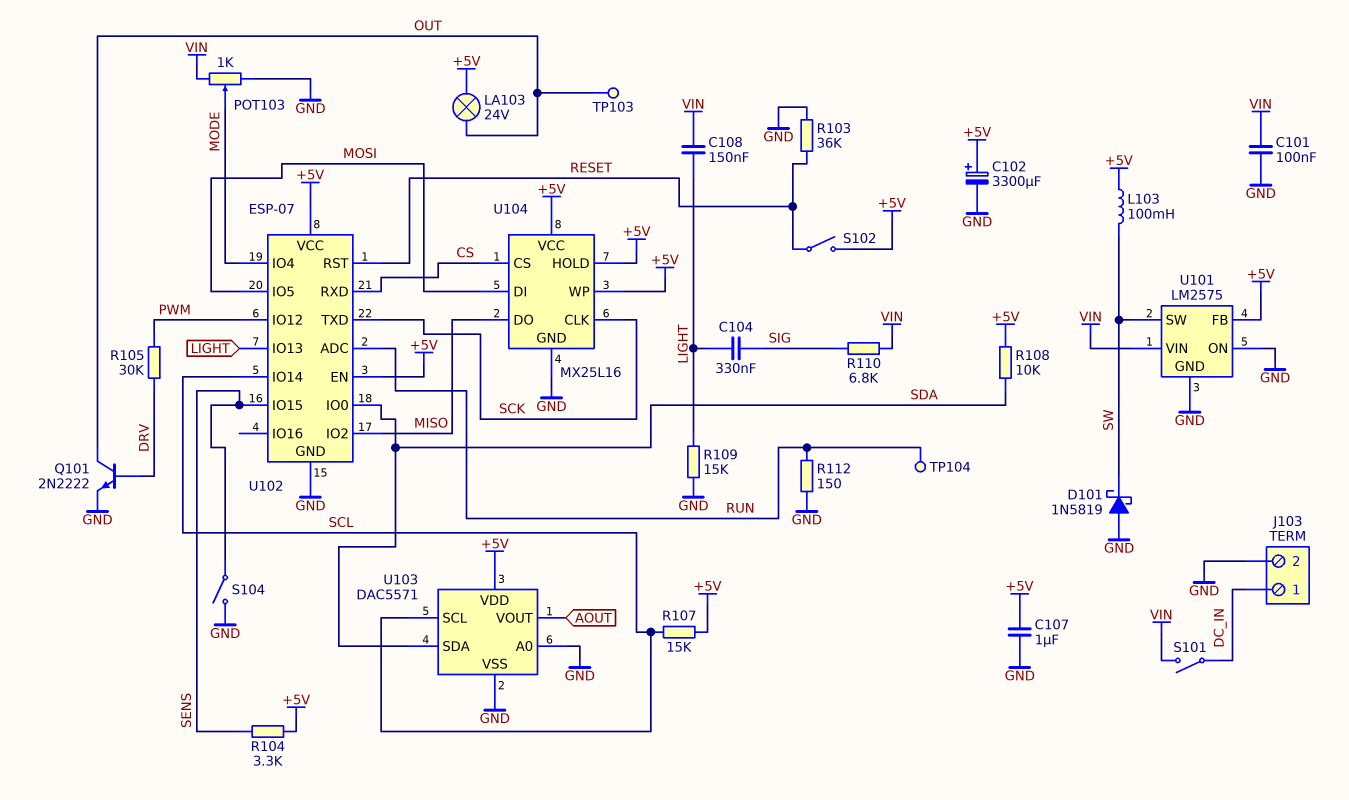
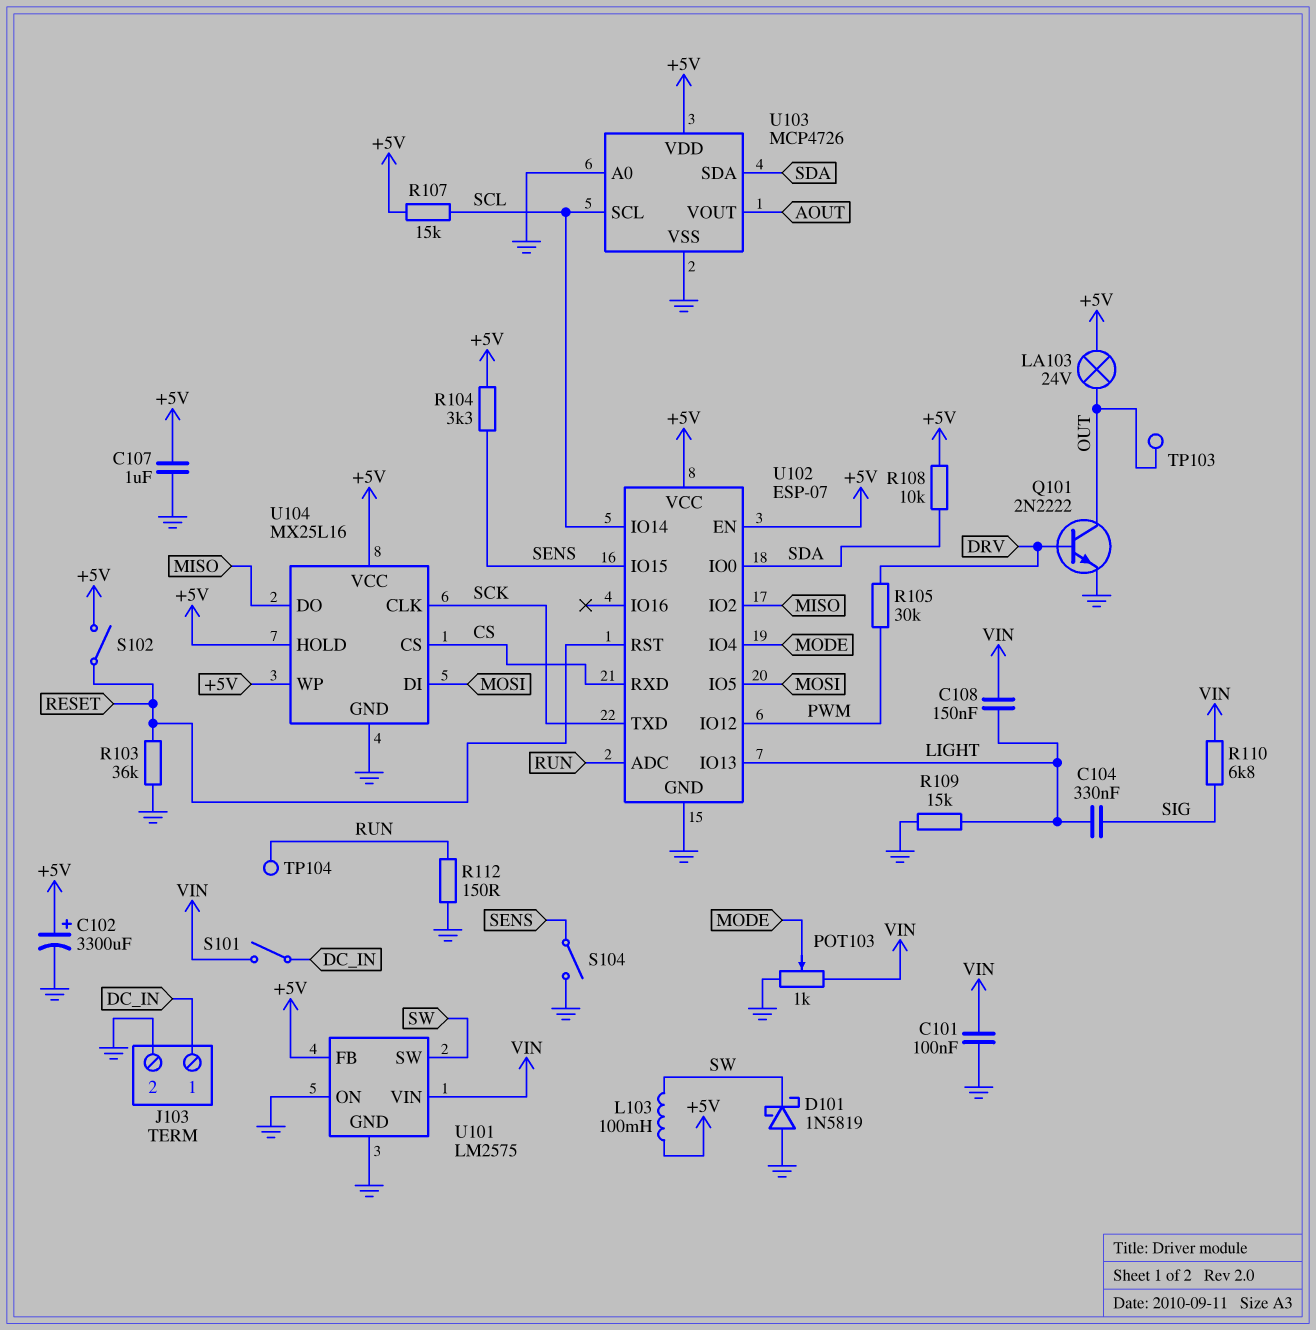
U103: DAC5571 -> MCP4726

